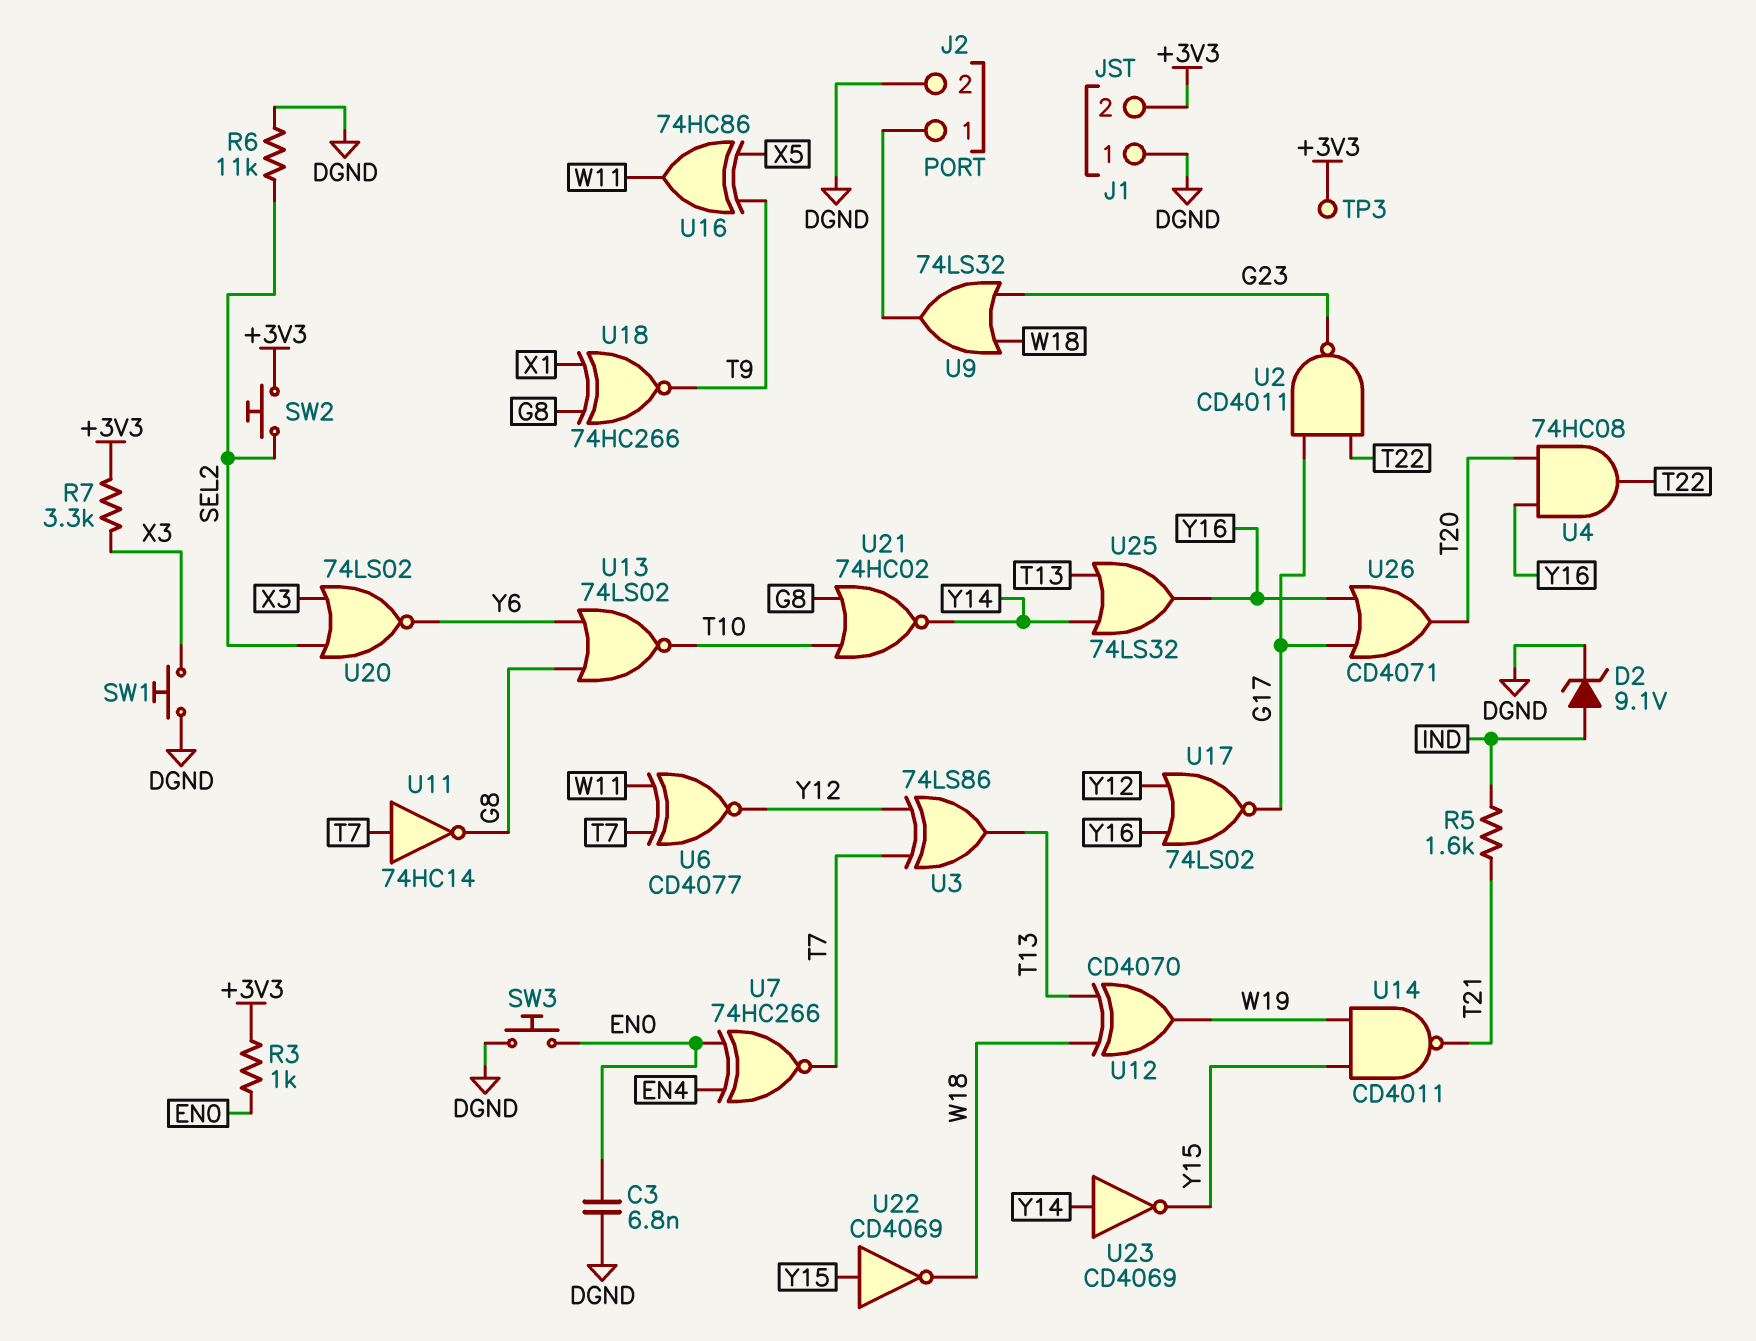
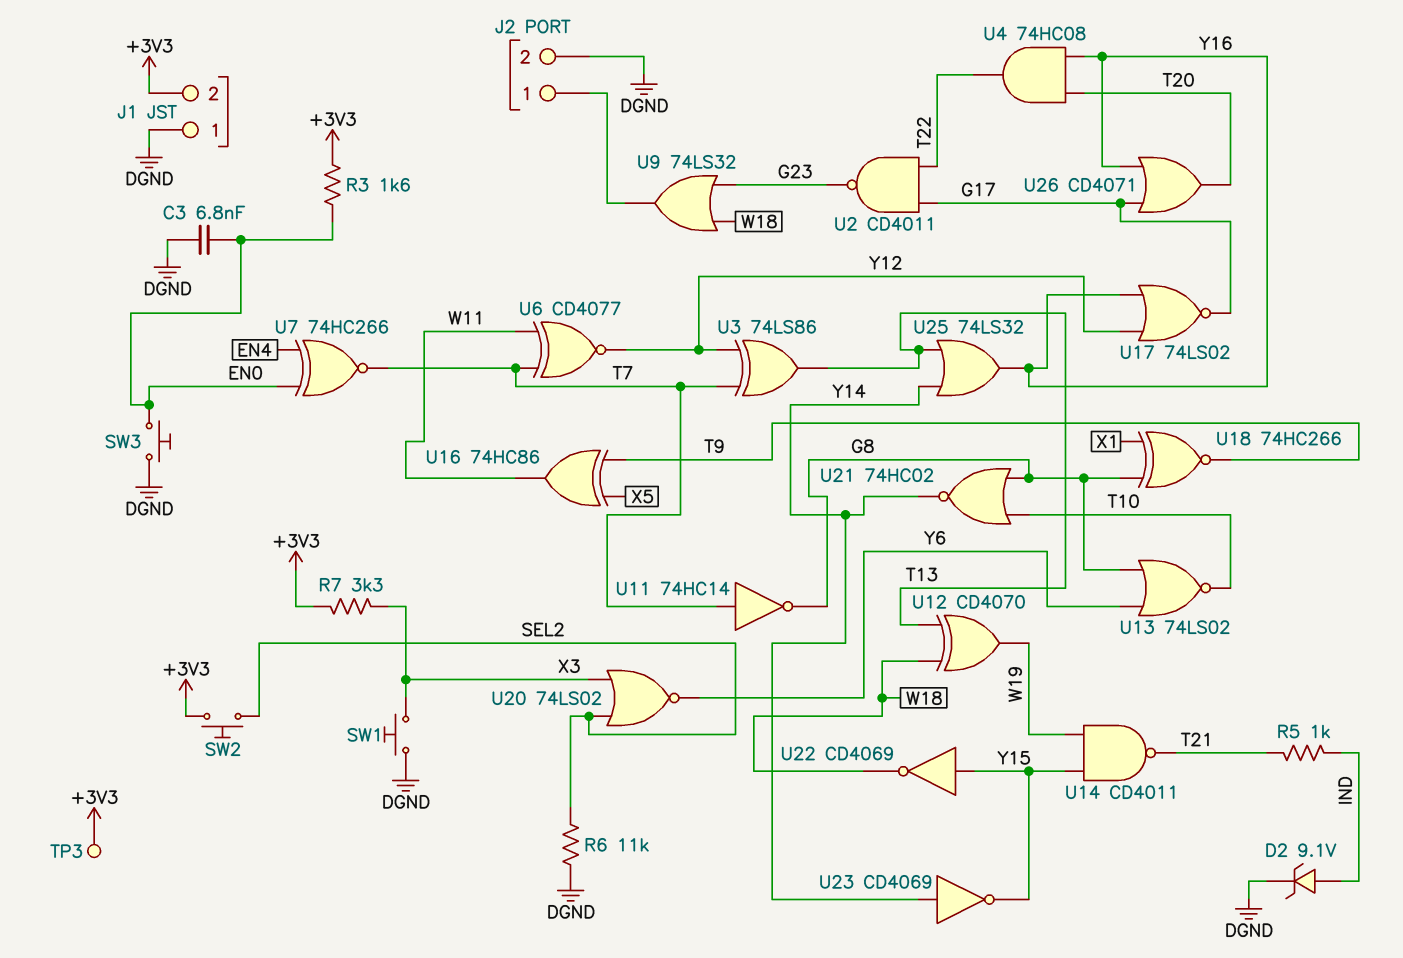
R3: 1k (+3V3, EN0) -> 1.6k (+3V3, EN0)
R5: 1.6k (IND, T21) -> 1k (IND, T21)

